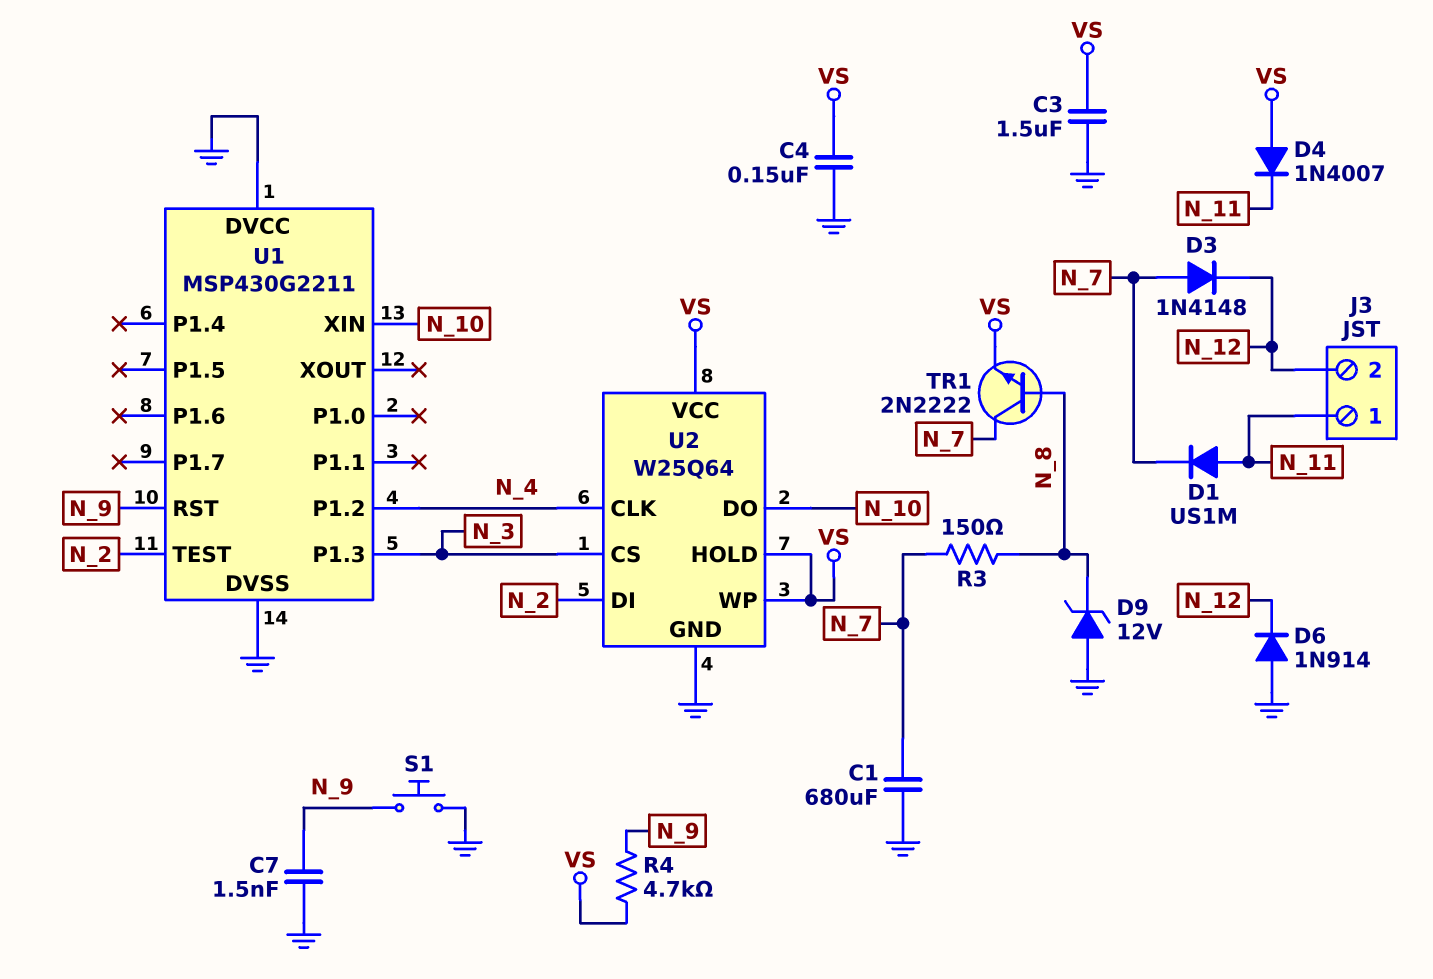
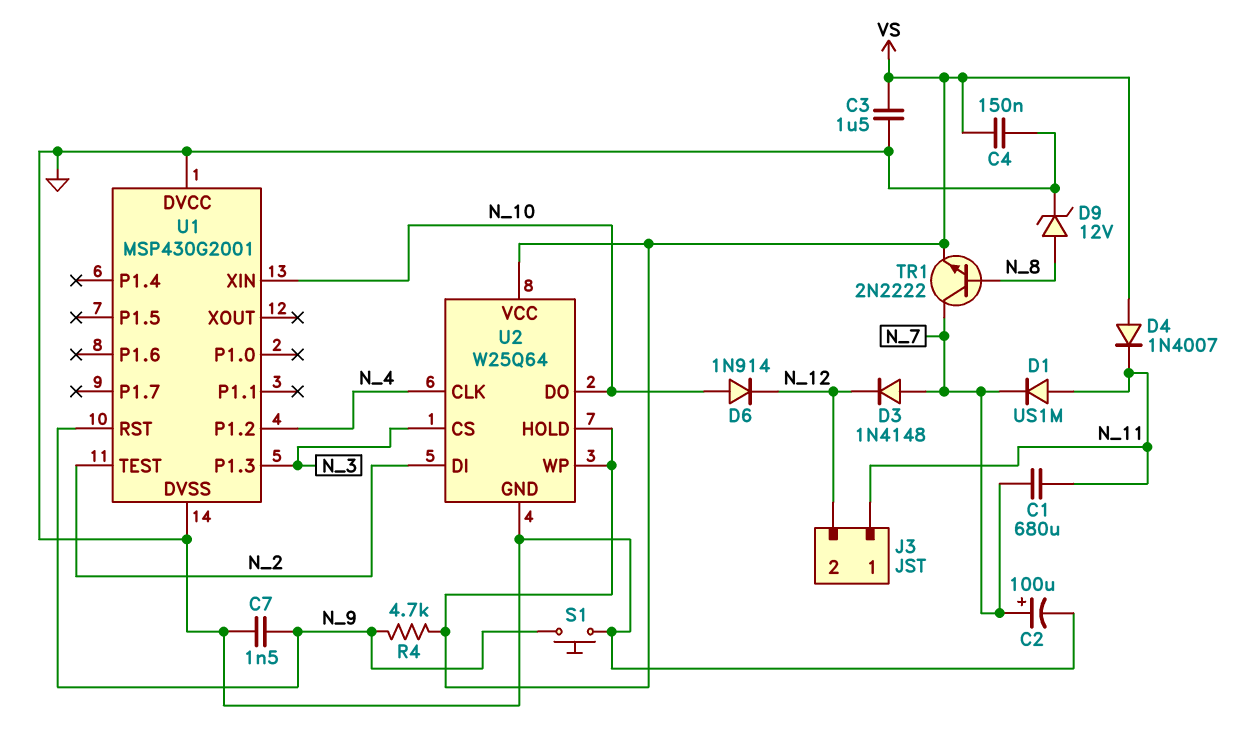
C1: 680uF (GND, N_7) -> 680uF (N_7, N_11)
C2: none -> 100uF (plus N_7, minus GND)
D6: diode 1N914 (A GND, K N_12) -> diode 1N914 (A N_10, K N_12)
D9: zener 12V (A GND, K N_8) -> zener 12V (A N_8, K GND)
R3: 150 (N_7, N_8) -> none
U1: MSP430G2211 -> MSP430G2001

